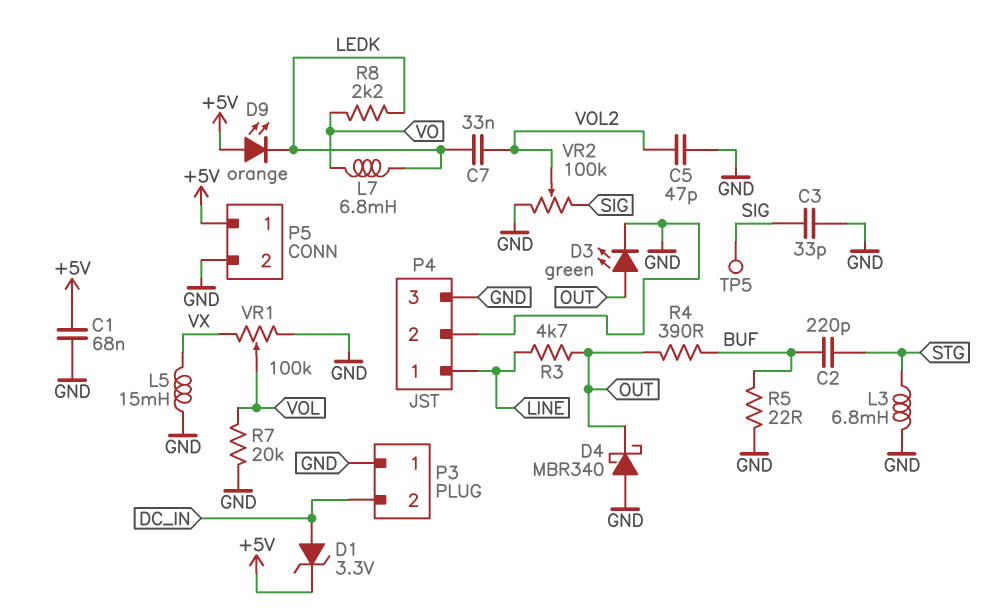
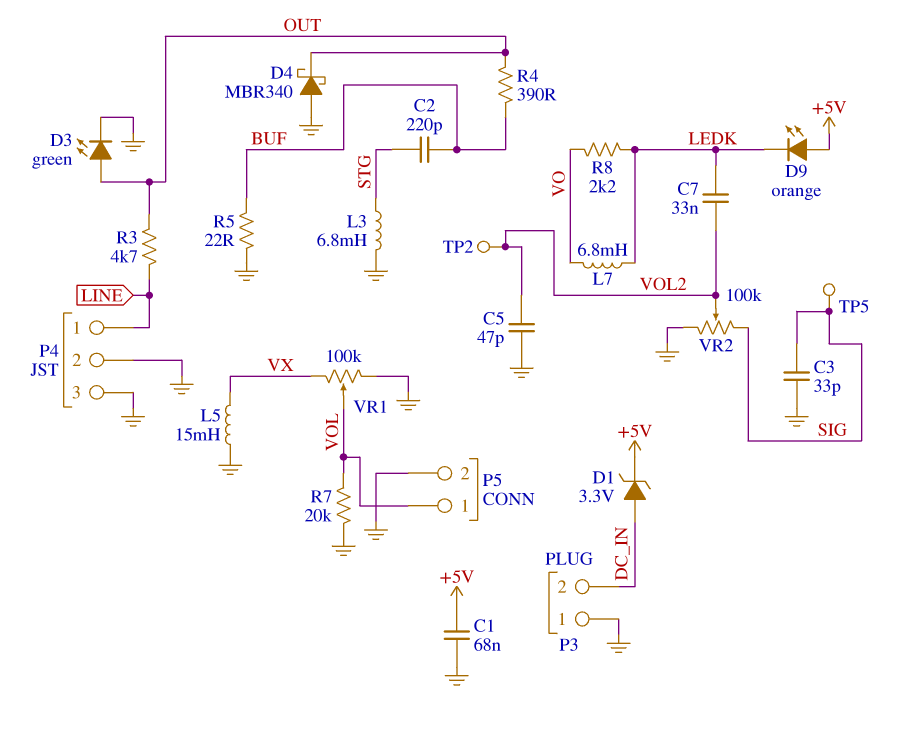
P5 pin 1: +5V -> VOL
TP2: none -> test point (VOL2)

